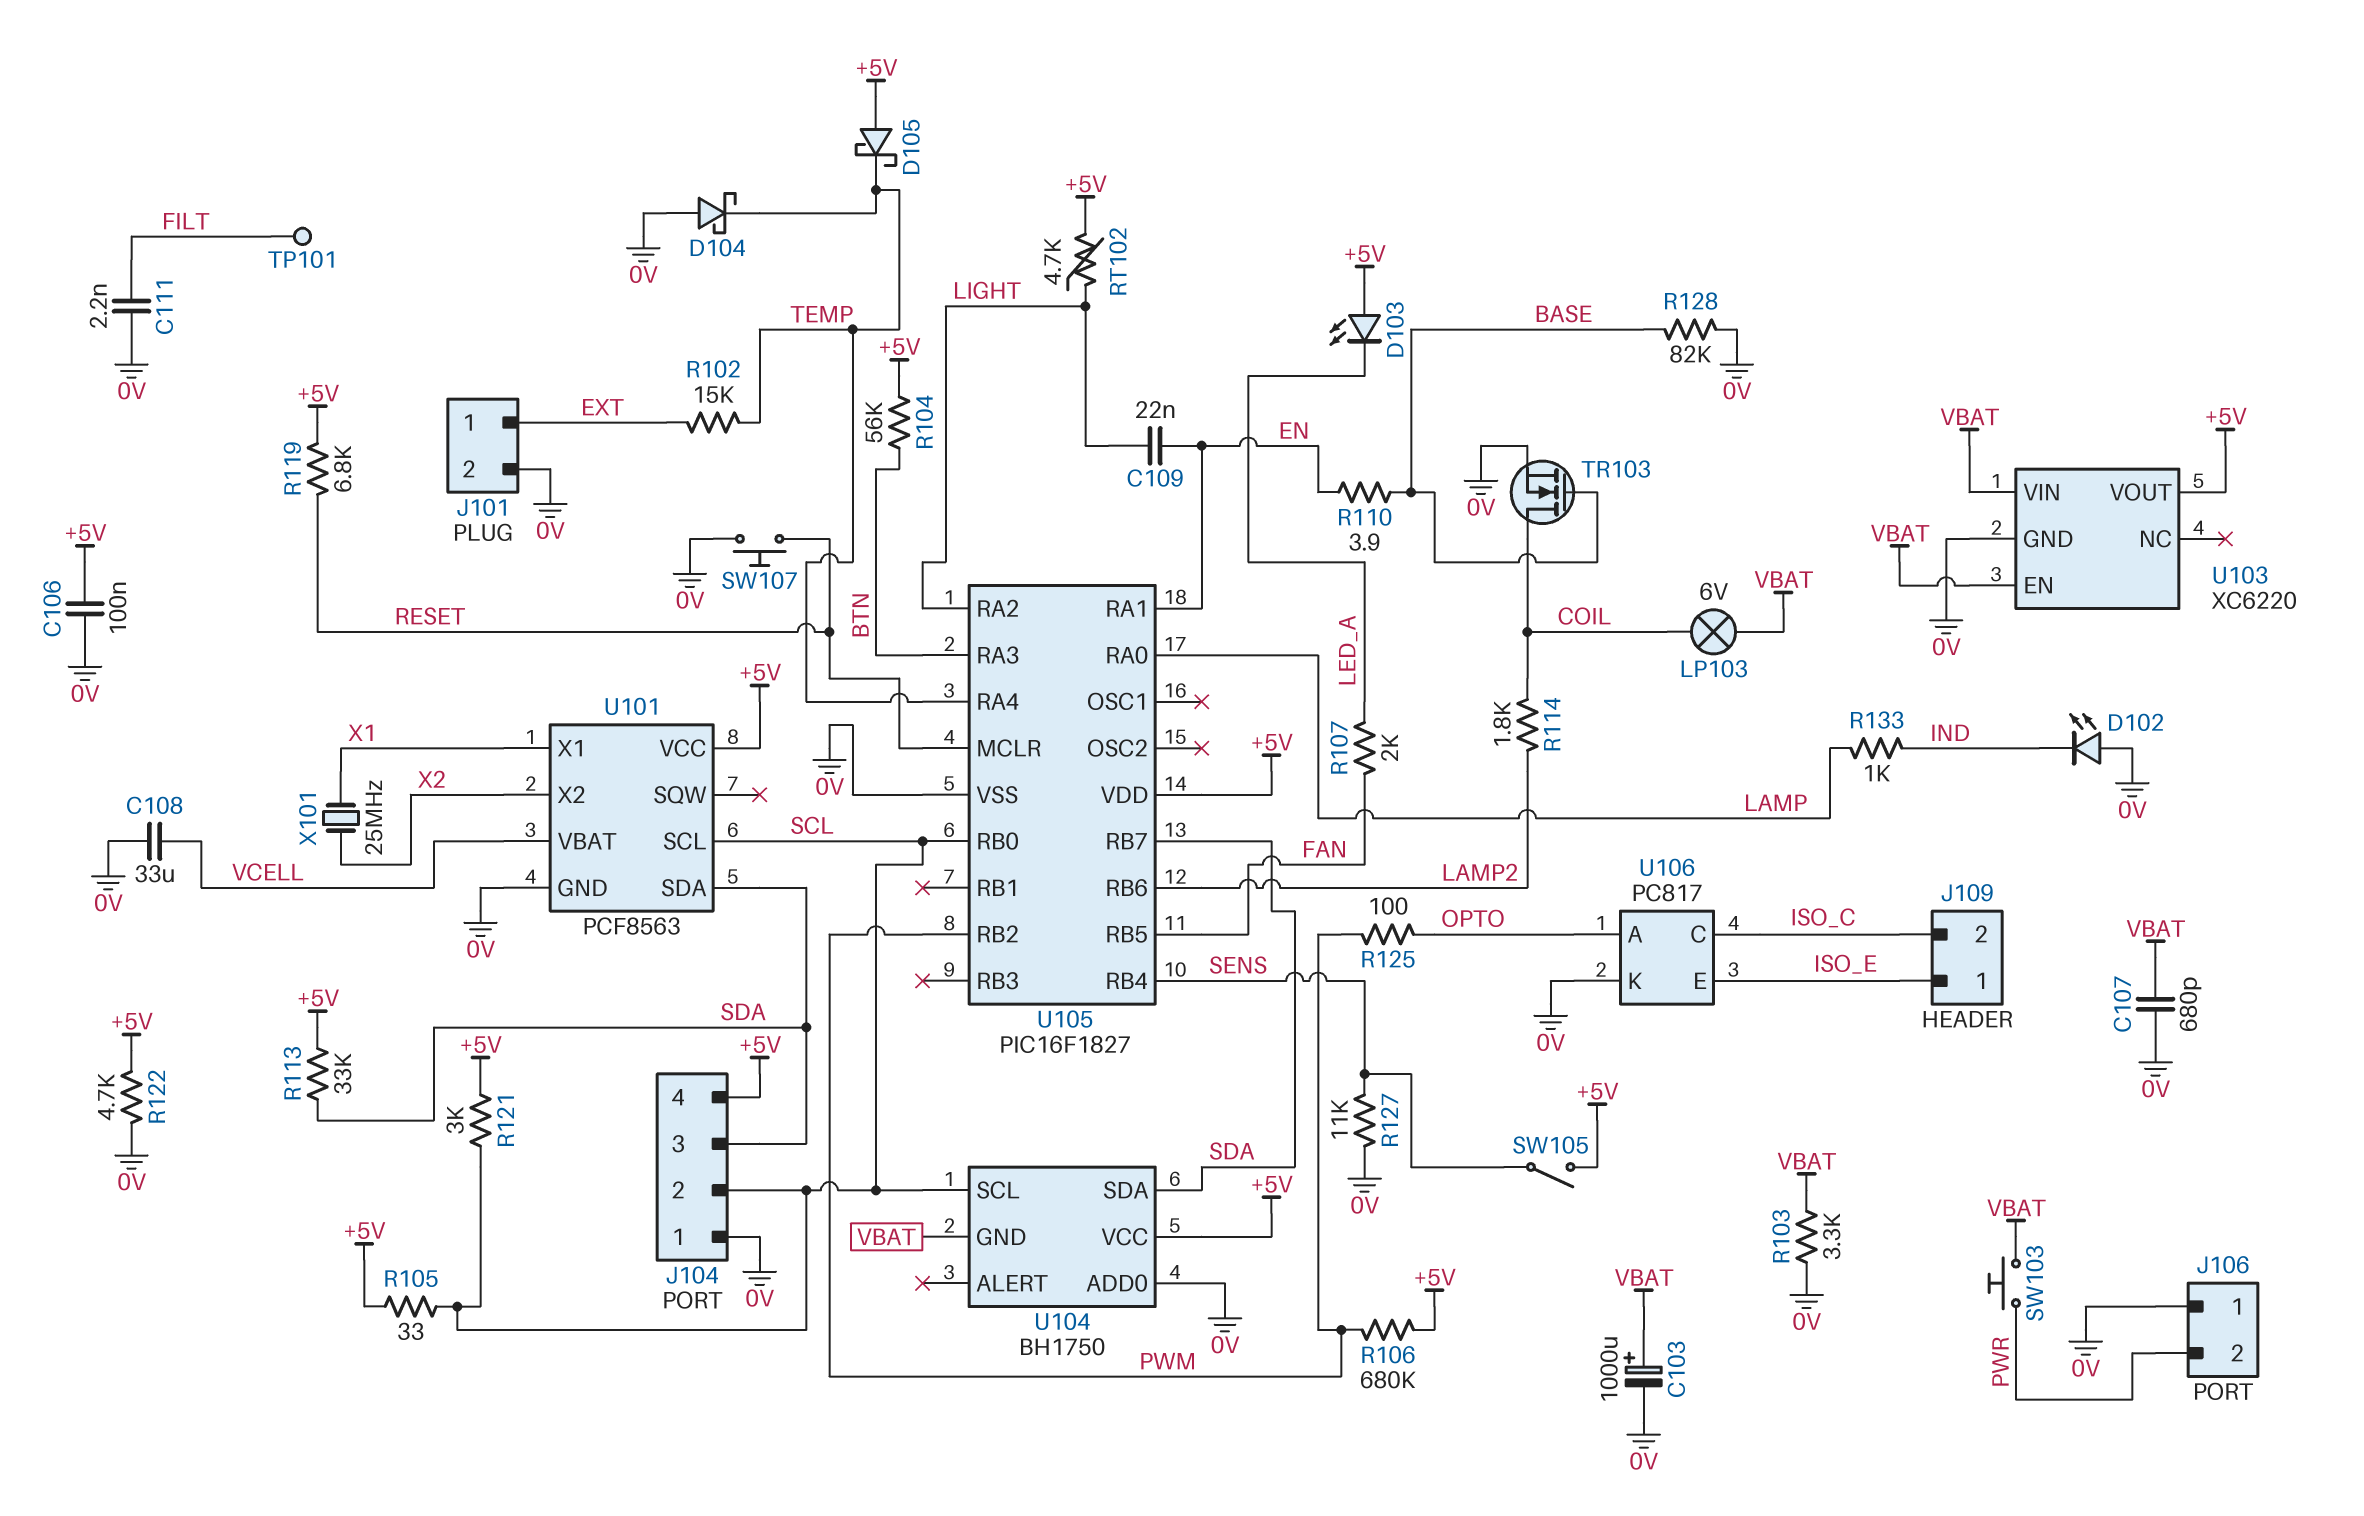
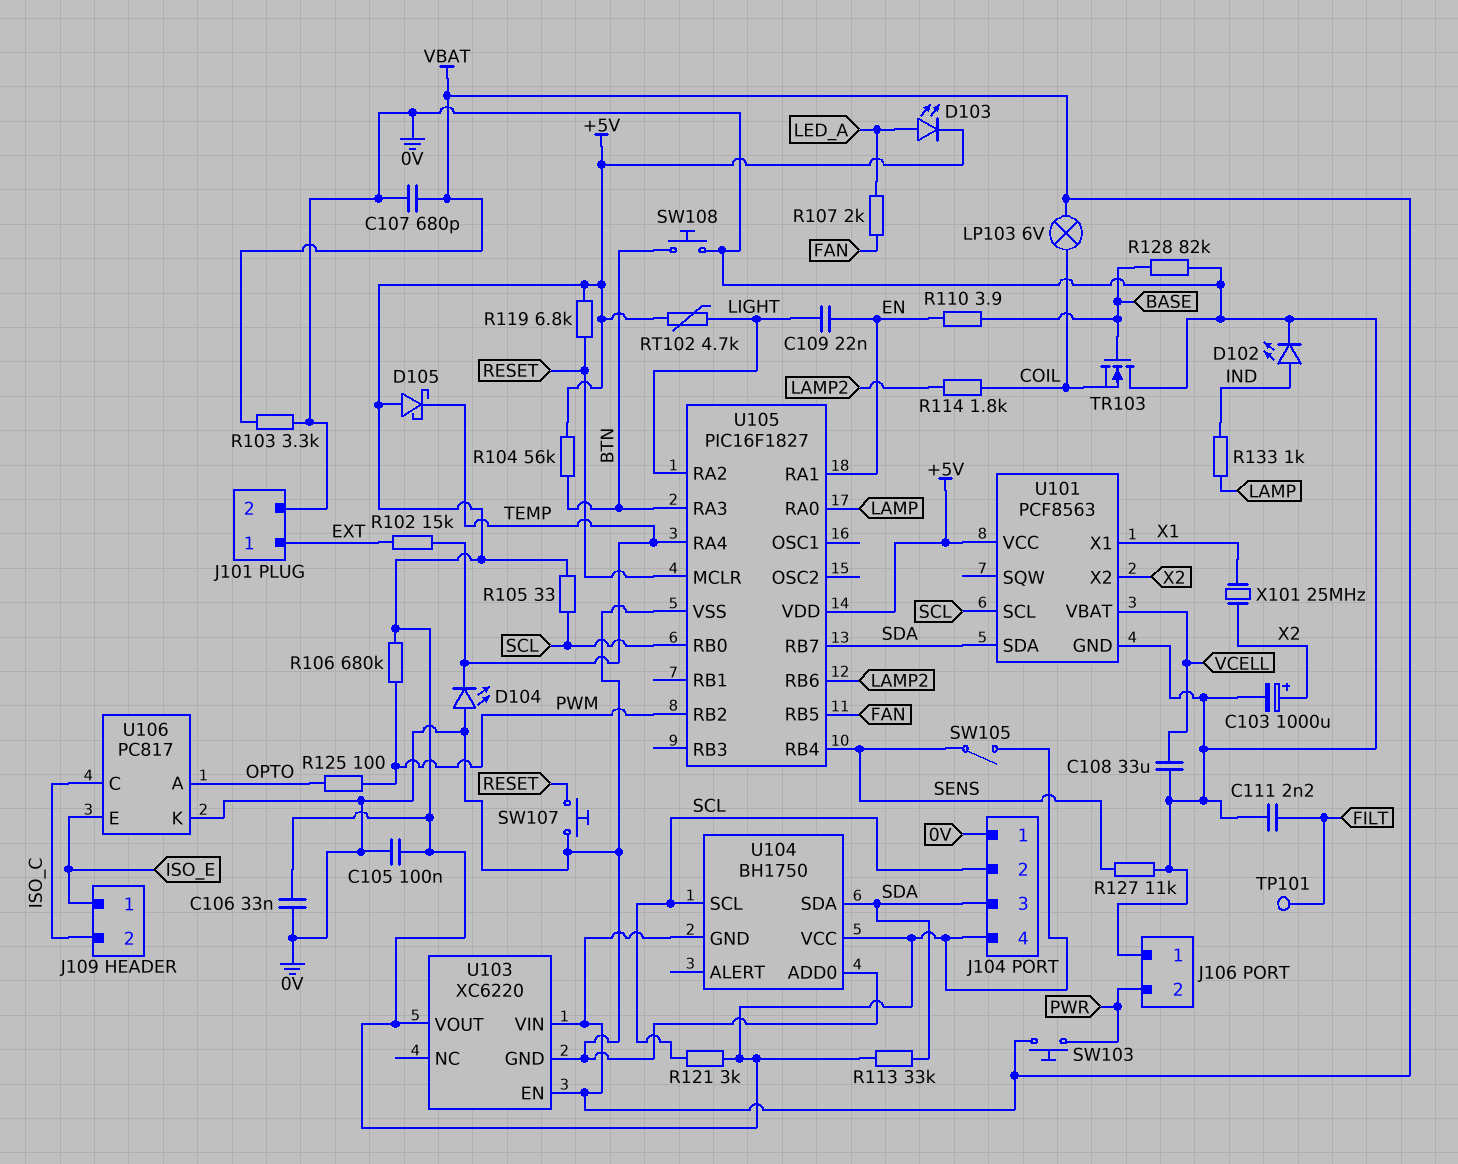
C103: 1000uF (plus VBAT, minus 0V) -> 1000uF (plus X2, minus 0V)
C105: none -> 100nF (+5V, 0V)
C106: 100nF (+5V, 0V) -> 33nF (+5V, 0V)
D102: LED (A 0V, K IND) -> LED (A IND, K 0V)
D103: LED (A +5V, K LED_A) -> LED (A LED_A, K +5V)
D104: schottky (A 0V, K TEMP) -> LED (A 0V, K TEMP)
R122: 4.7k (+5V, 0V) -> none
SW108: none -> button (0V, BTN)
TR103: NMOS (G BASE, D COIL, S 0V) -> NMOS (G BASE, D 0V, S COIL)

